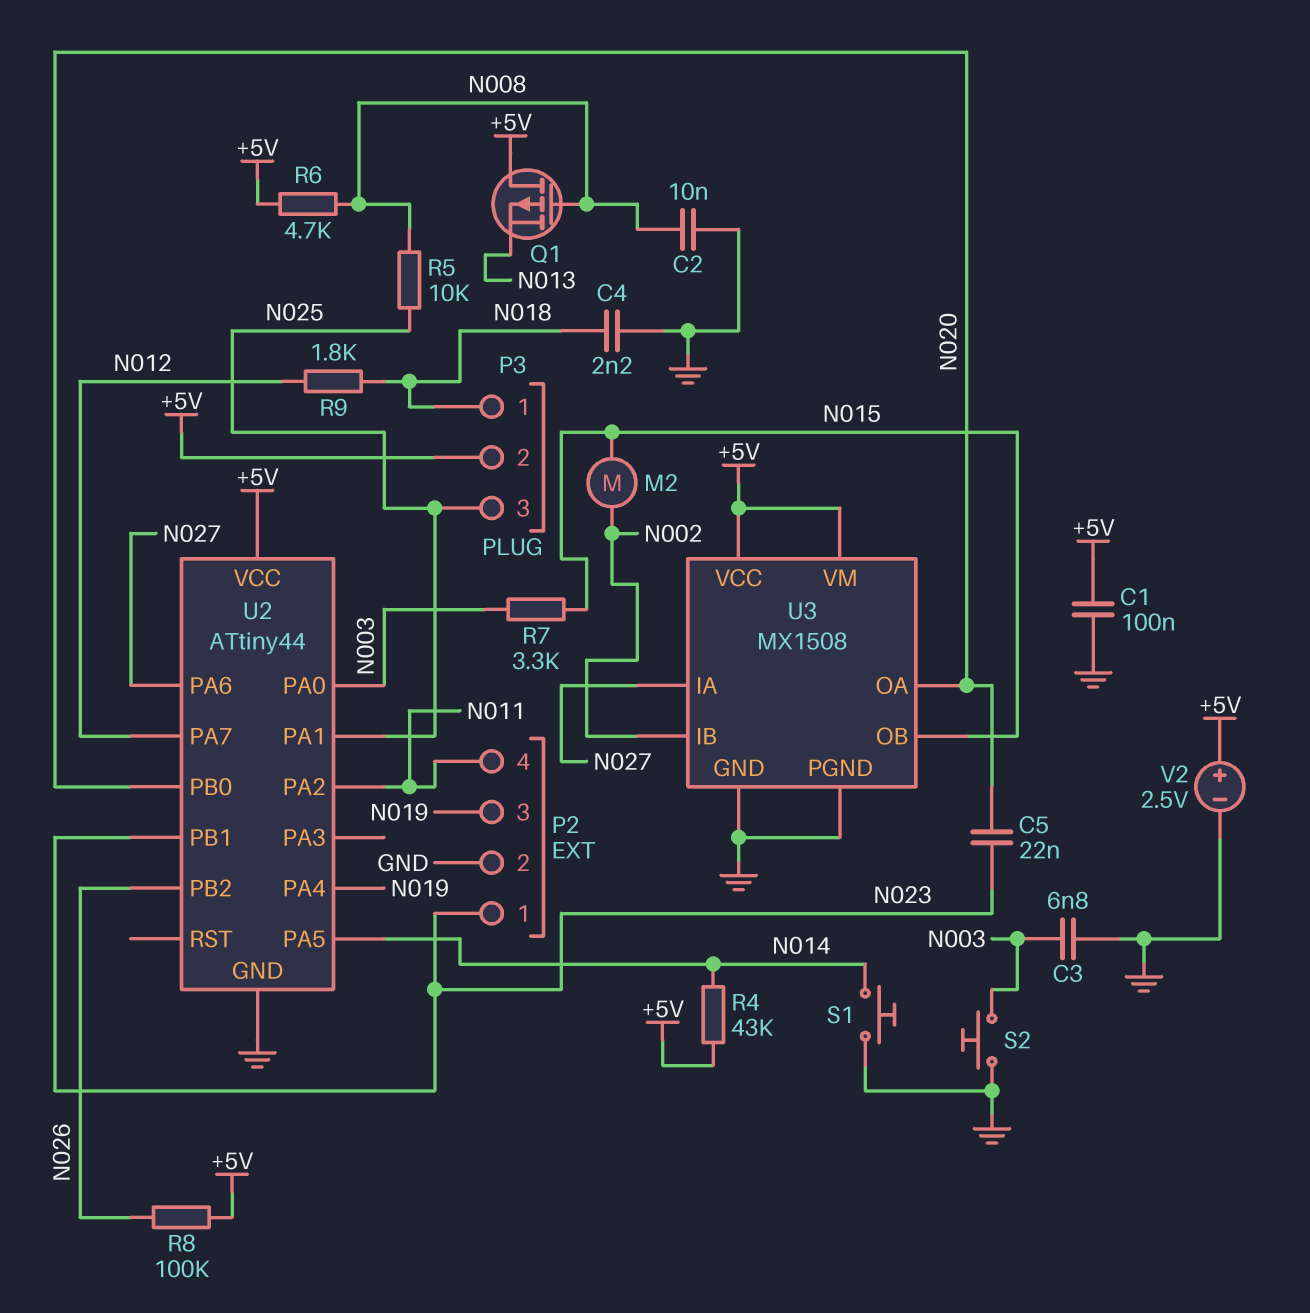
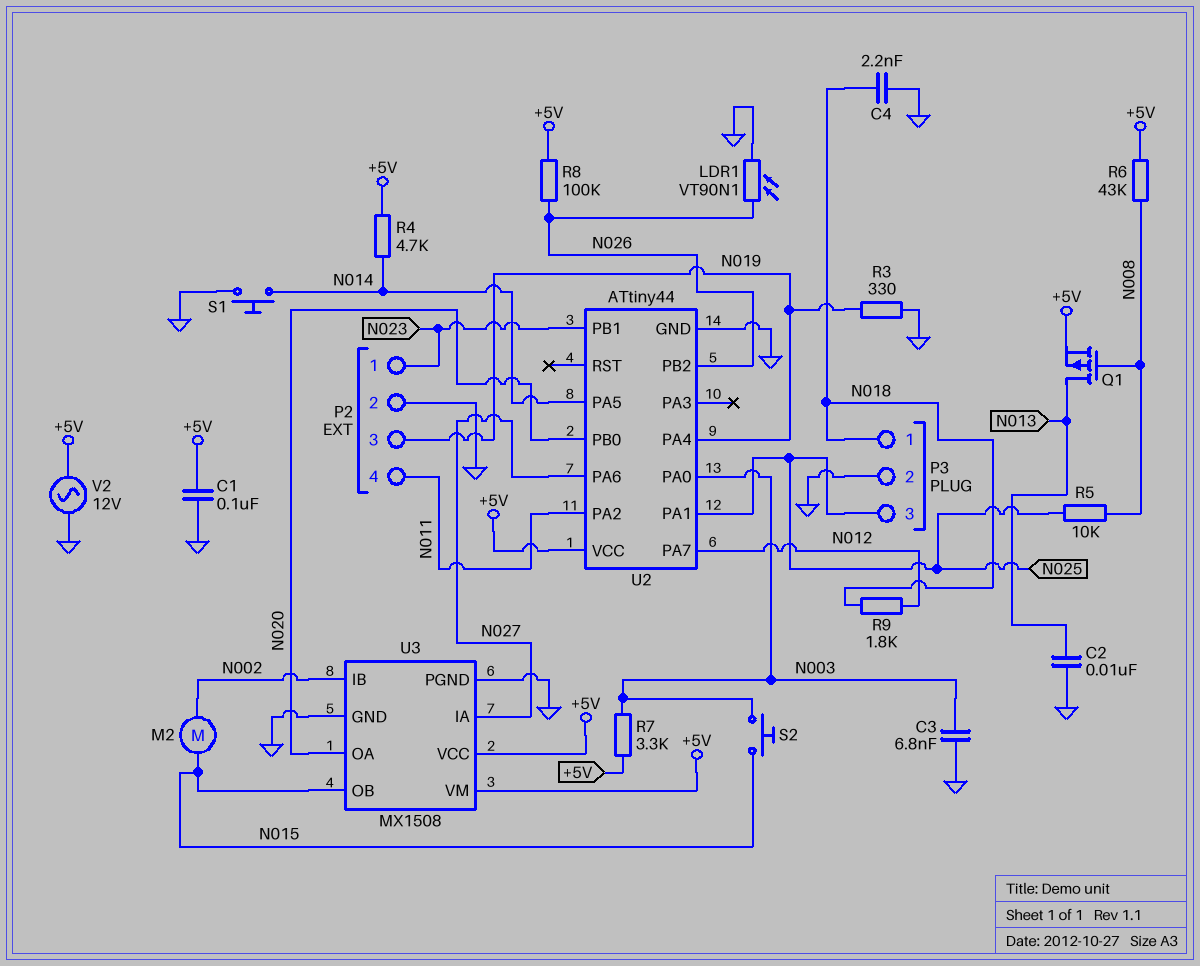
C2: 10nF (GND, N008) -> 10nF (GND, N013)
C5: 22nF (N020, N023) -> none
LDR1: none -> VT90N1 (GND, N026)
P3 pin 2: +5V -> GND
Q1: PMOS (G N008, D +5V, S N013) -> PMOS (G N008, D N013, S +5V)
R3: none -> 330 (GND, N019)
R4: 43k (+5V, N014) -> 4.7k (+5V, N014)
R6: 4.7k (+5V, N008) -> 43k (+5V, N008)
R7: 3.3k (N003, N015) -> 3.3k (+5V, N003)
S2: button (GND, N003) -> button (N003, N015)
V2: 2.5V (plus +5V, minus GND) -> AC 12V (+5V, GND)

